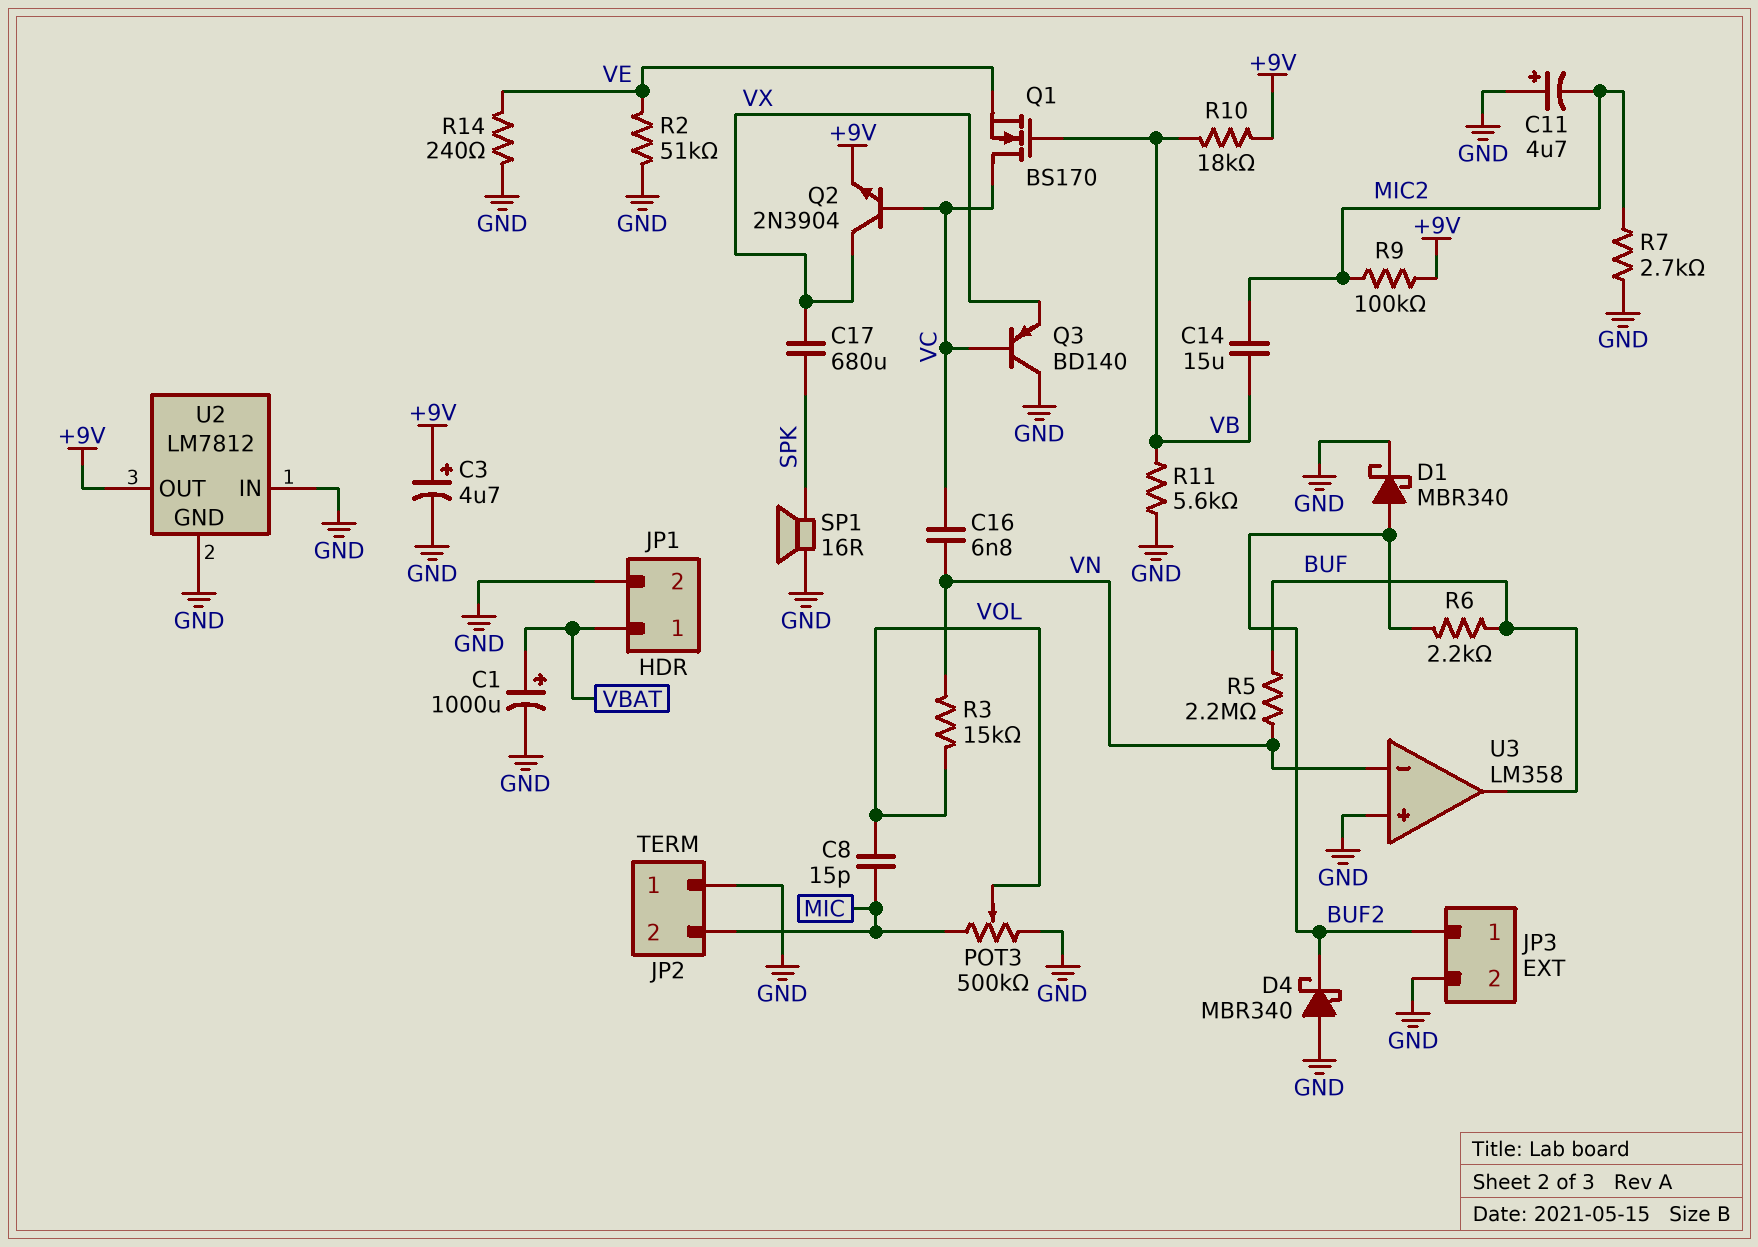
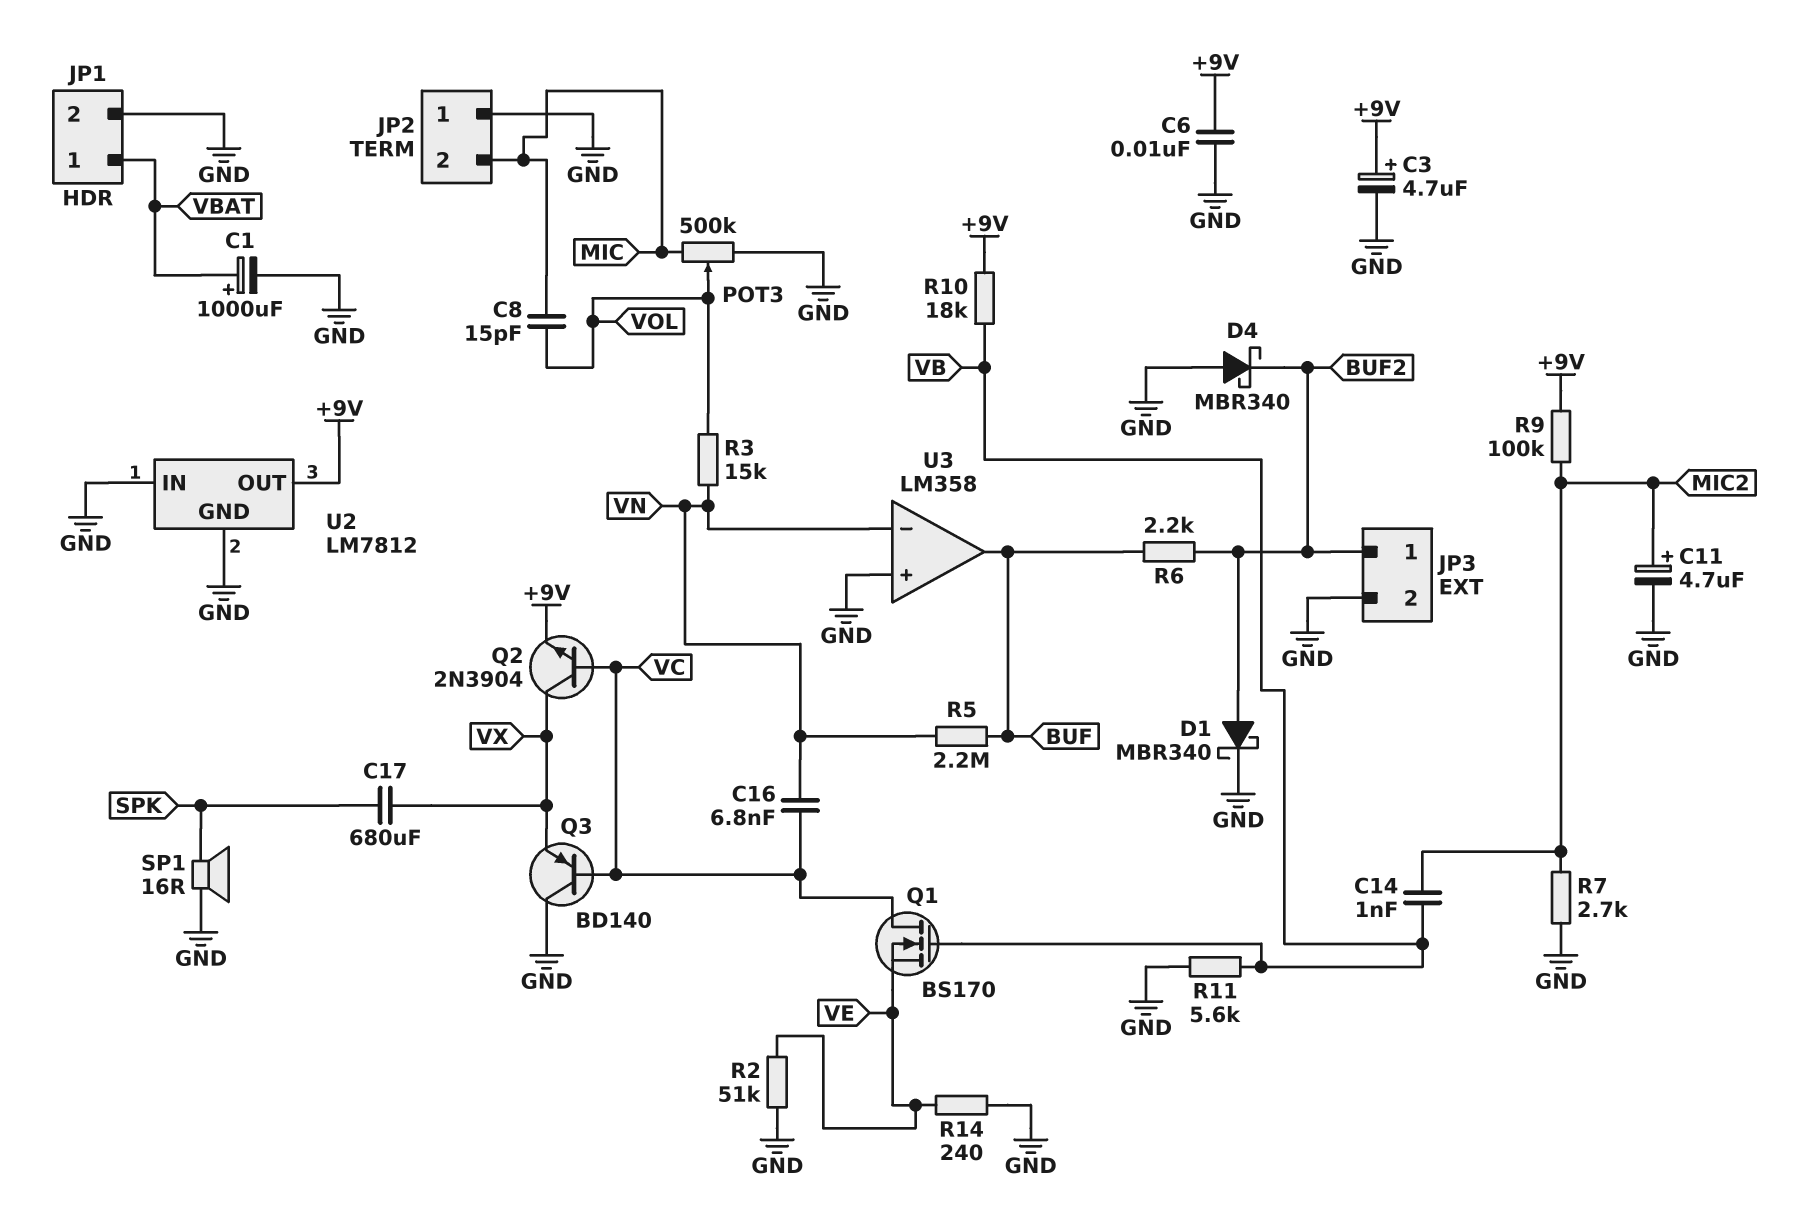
C6: none -> 10nF (+9V, GND)
C11: 4.7uF (plus GND, minus MIC2) -> 4.7uF (plus MIC2, minus GND)
C14: 15uF (MIC2, VB) -> 1nF (MIC2, VB)

